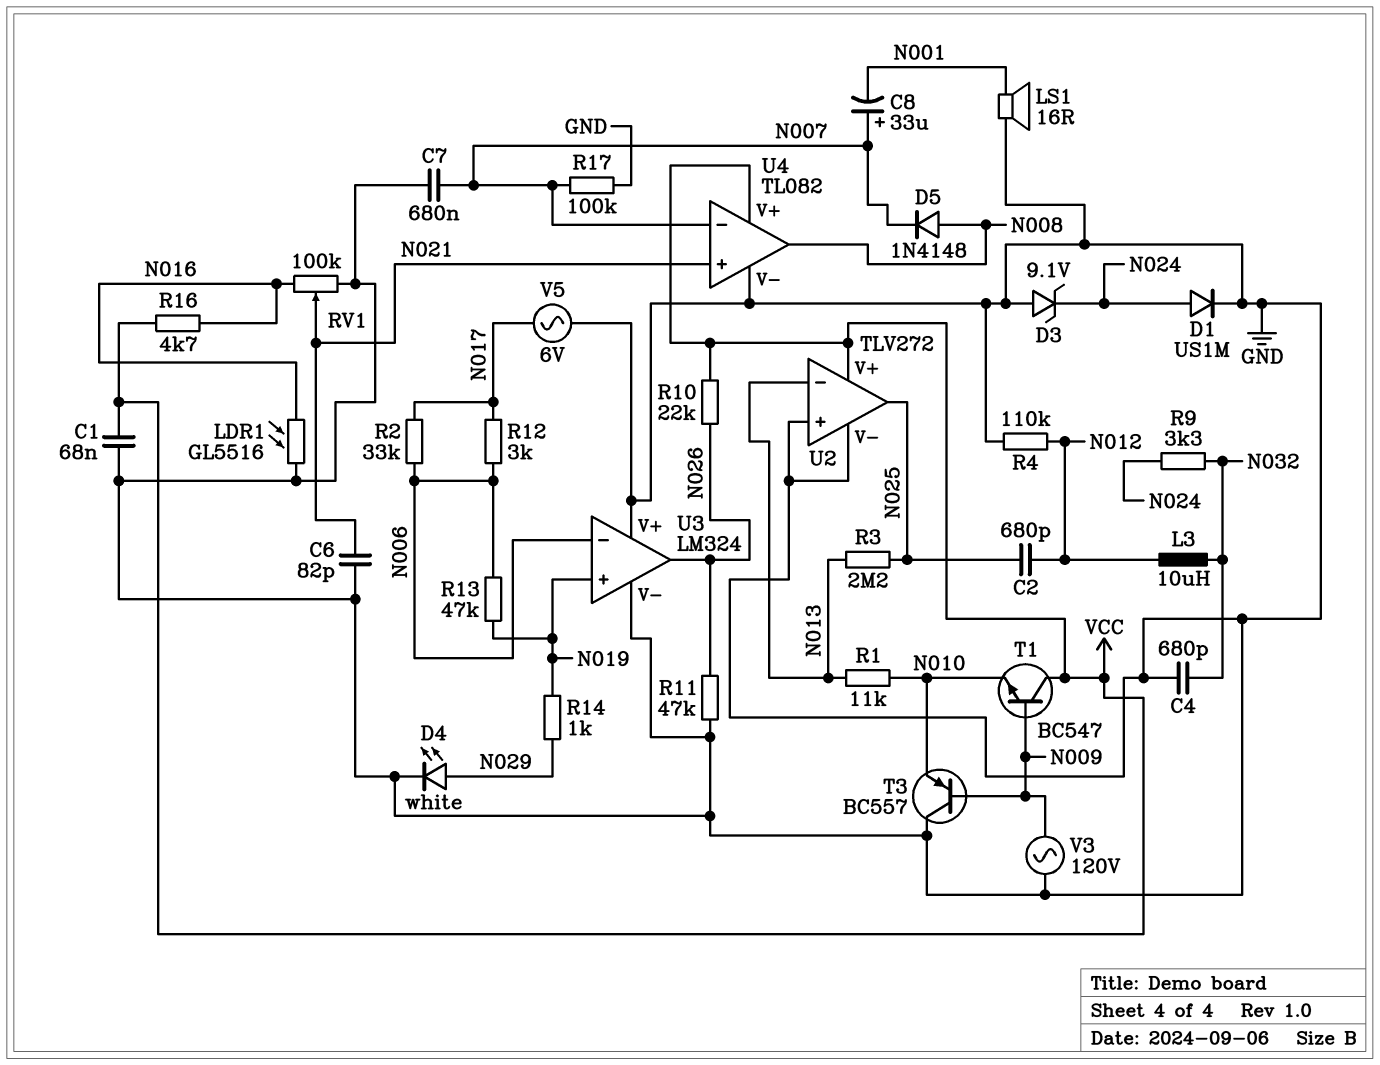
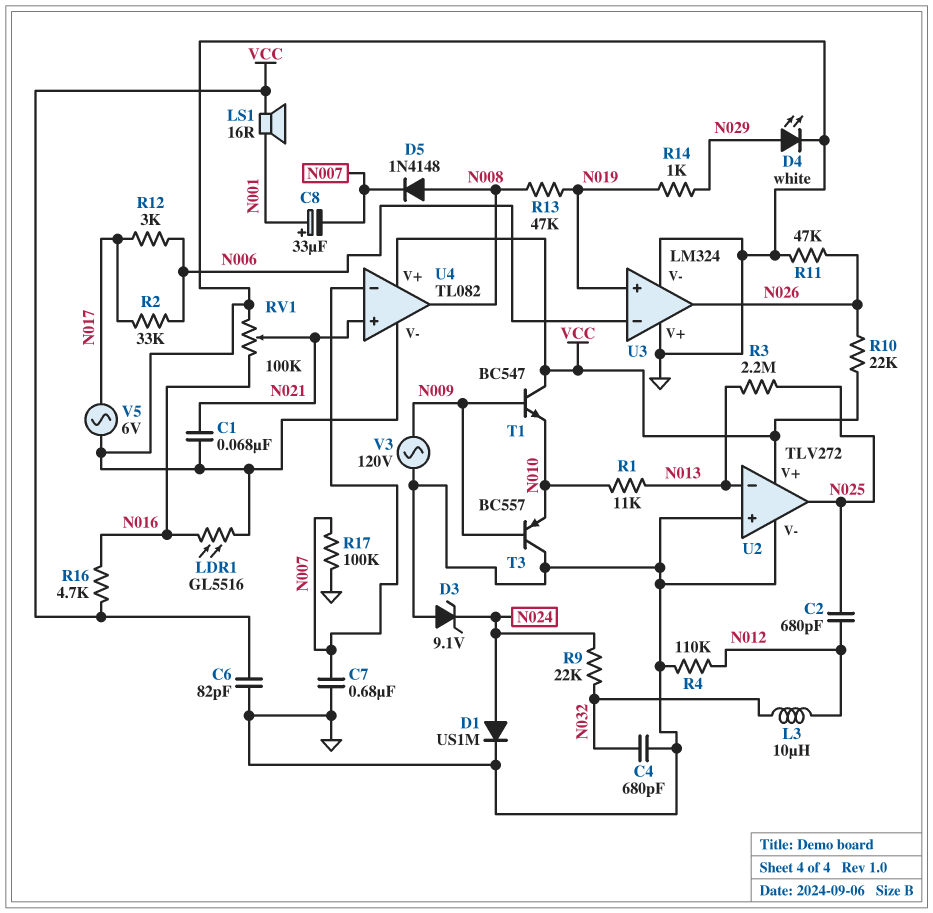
C1: 68nF (GND, VCC) -> 68nF (GND, N021)
C6: 82pF (GND, N021) -> 82pF (GND, VCC)
C8: 33uF (plus N007, minus N001) -> 33uF (plus N001, minus N007)
LS1: speaker 16R (GND, N001) -> speaker 16R (N001, VCC)
R9: 3.3k (N024, N032) -> 22k (N024, N032)
R13: 47k (N006, N019) -> 47k (N008, N019)

